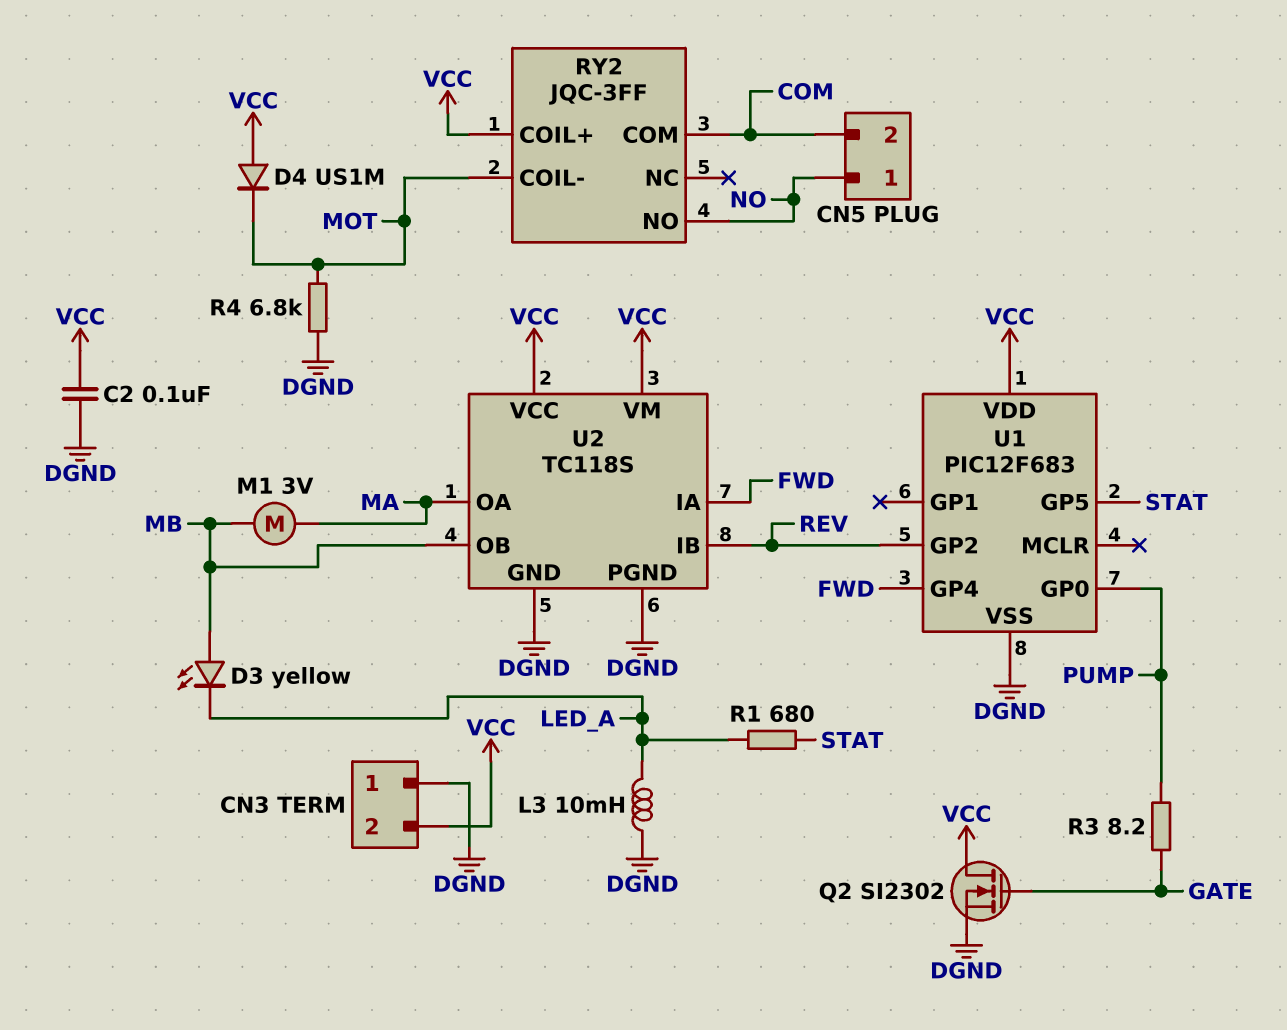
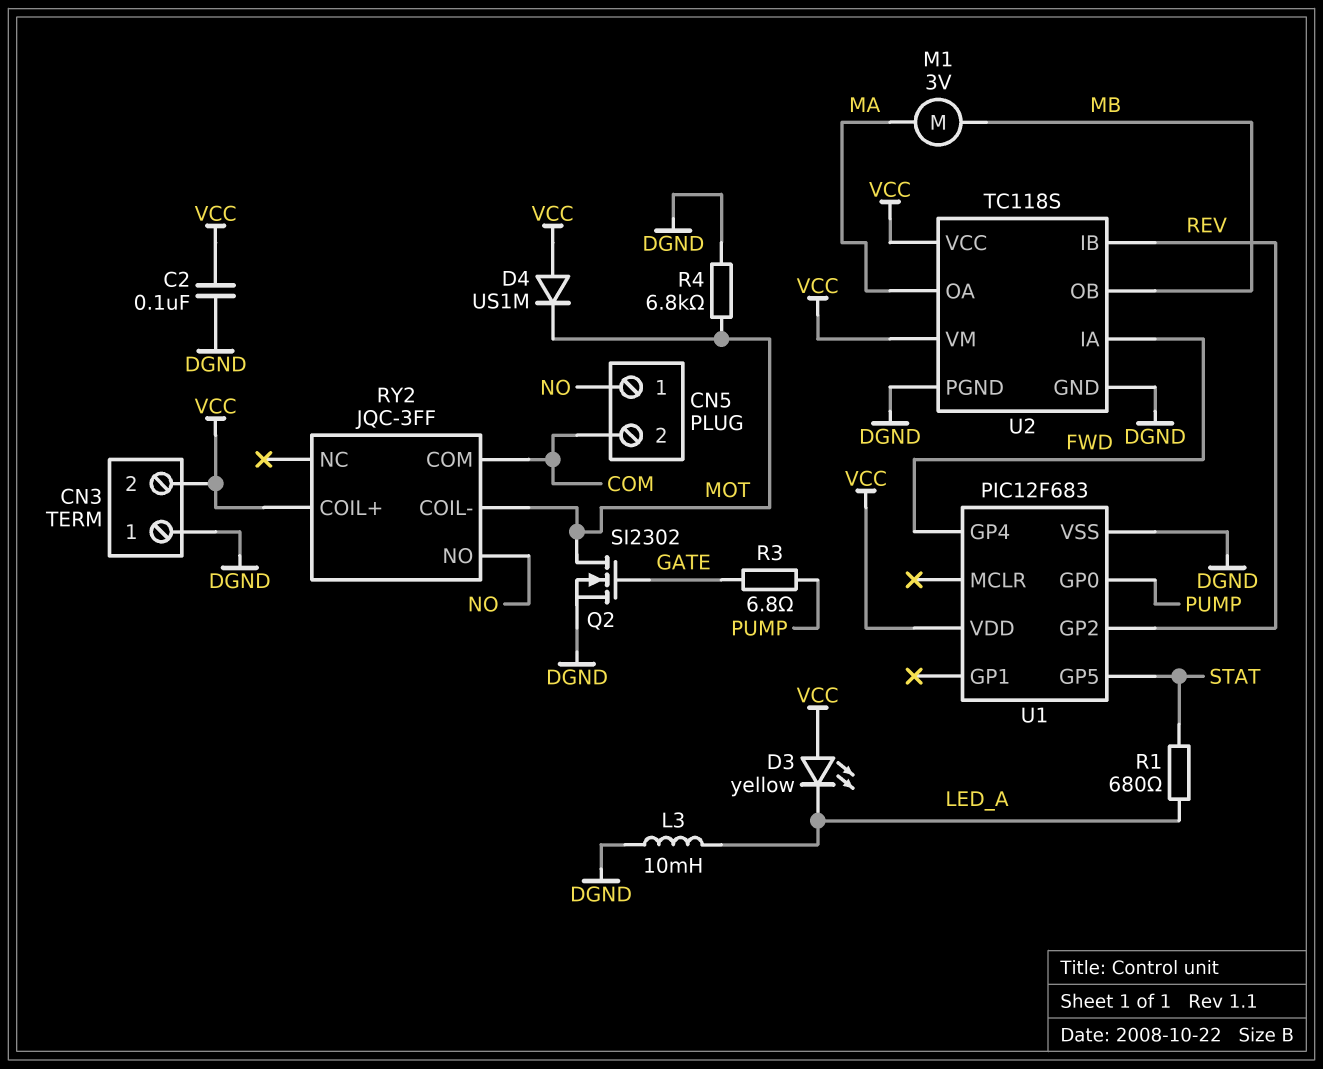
D3: LED yellow (A MB, K LED_A) -> LED yellow (A VCC, K LED_A)
Q2: NMOS SI2302 (G GATE, D VCC, S DGND) -> NMOS SI2302 (G GATE, D MOT, S DGND)
R3: 8.2 (GATE, PUMP) -> 6.8 (GATE, PUMP)

